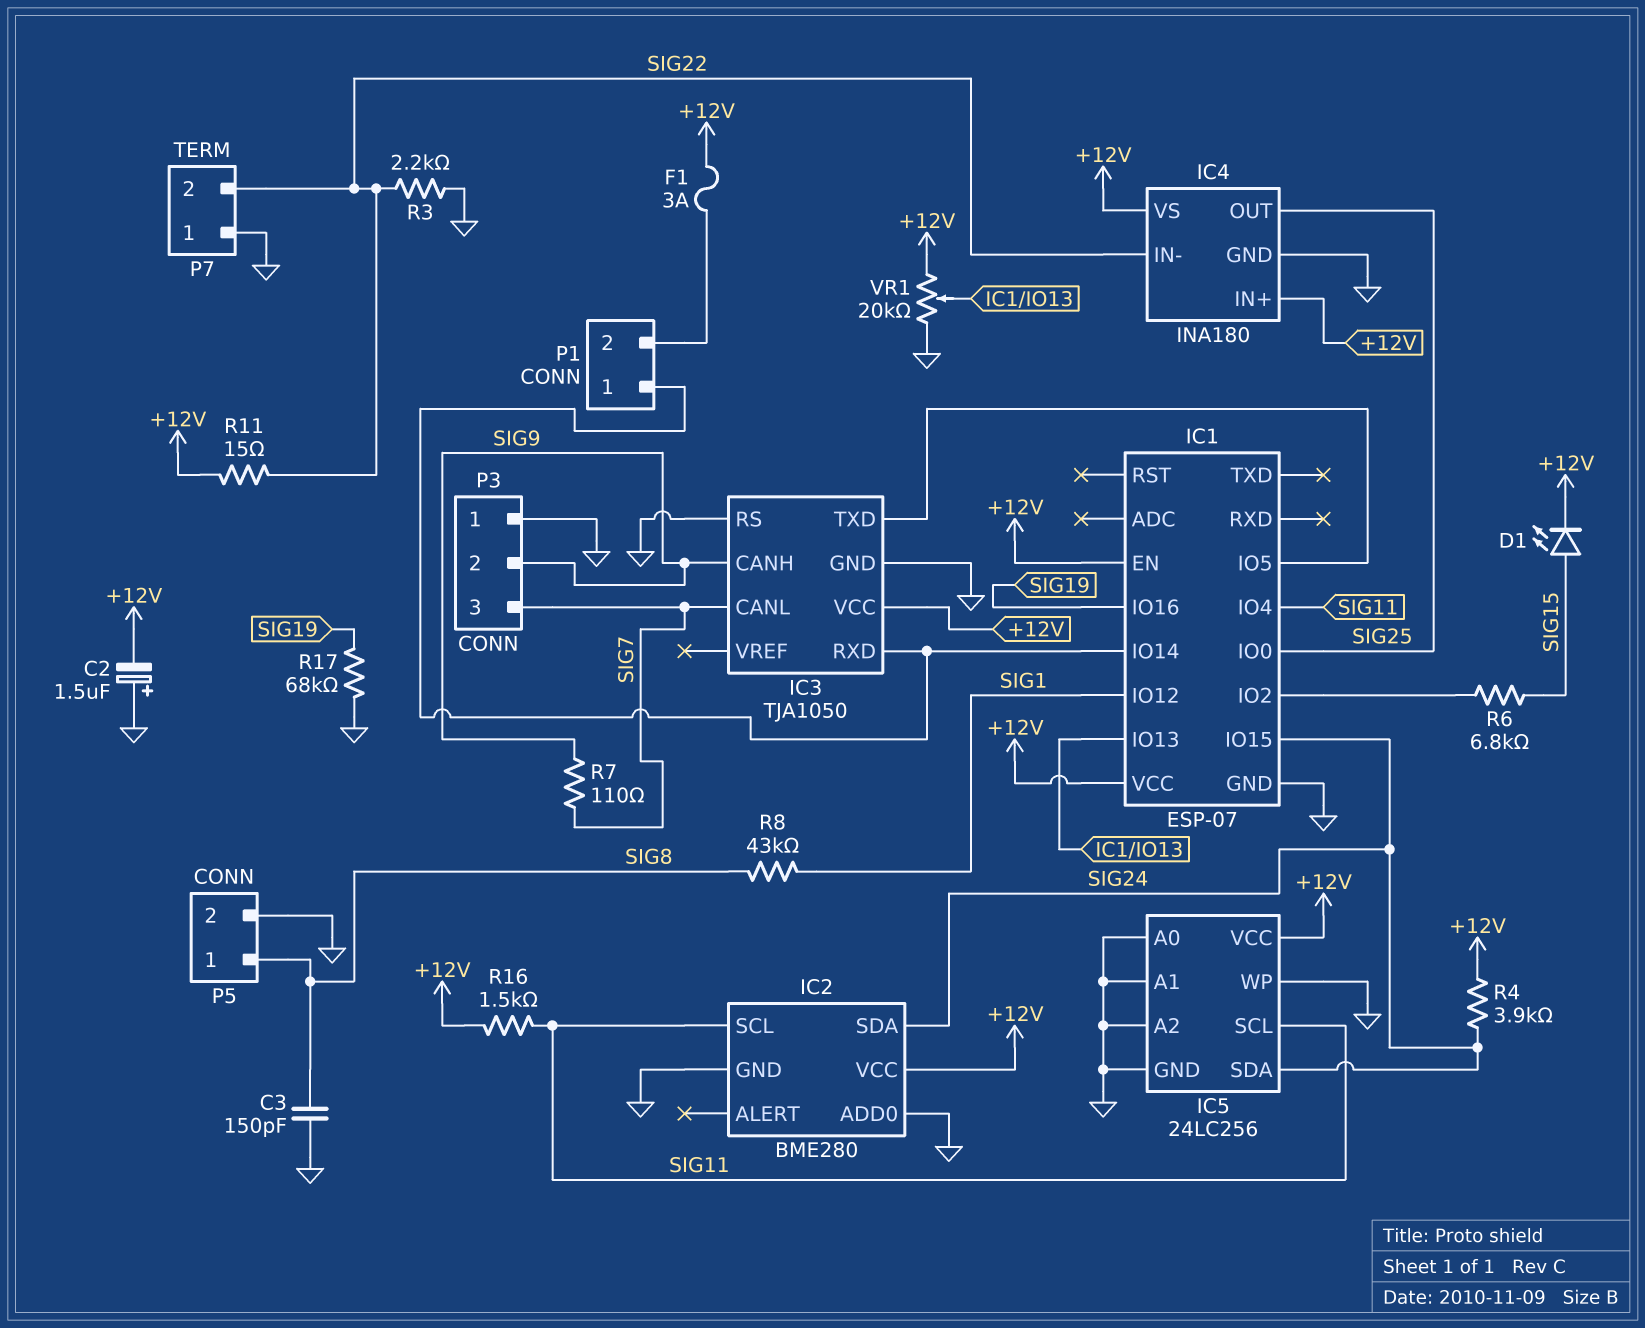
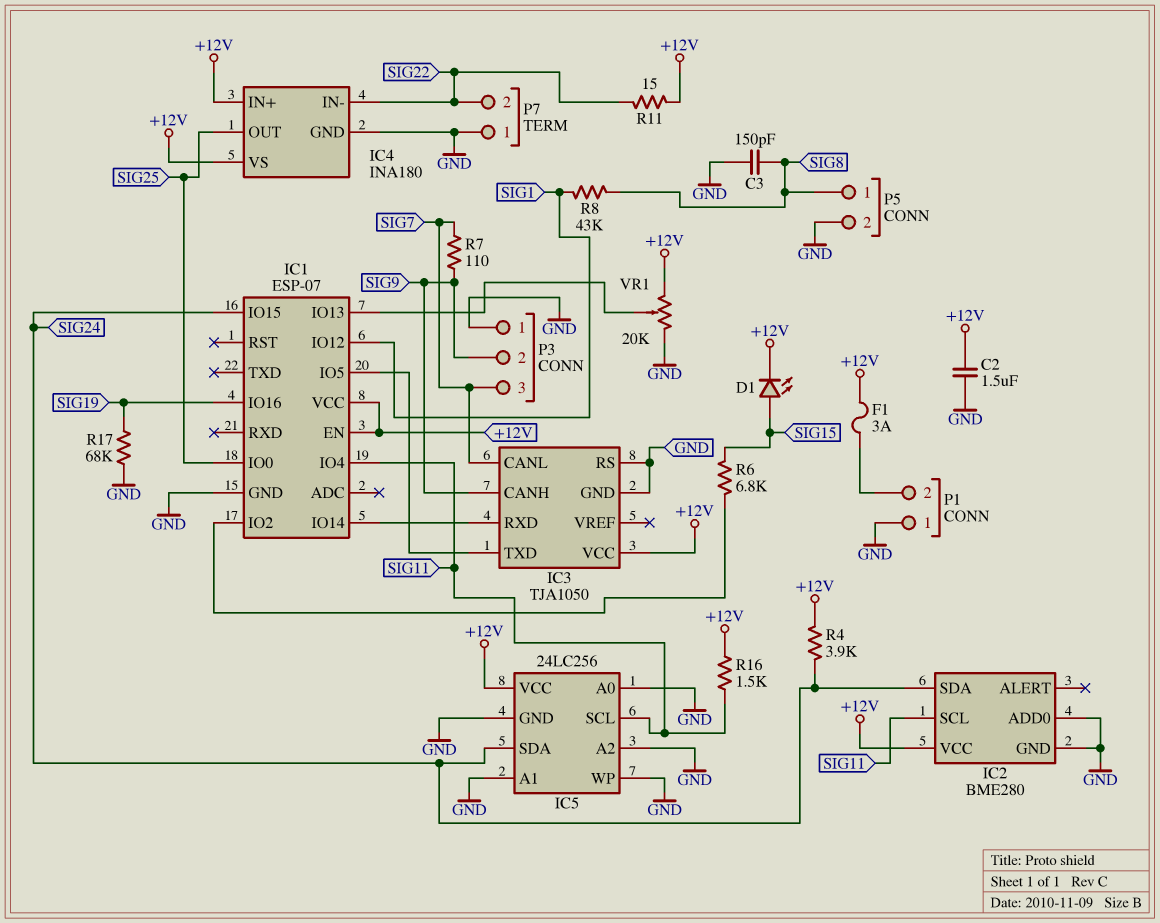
C2: 1.5uF (plus GND, minus +12V) -> 1.5uF (+12V, GND)
P1 pin 1: IC1/IO14 -> GND
R3: 2.2k (GND, SIG22) -> none

